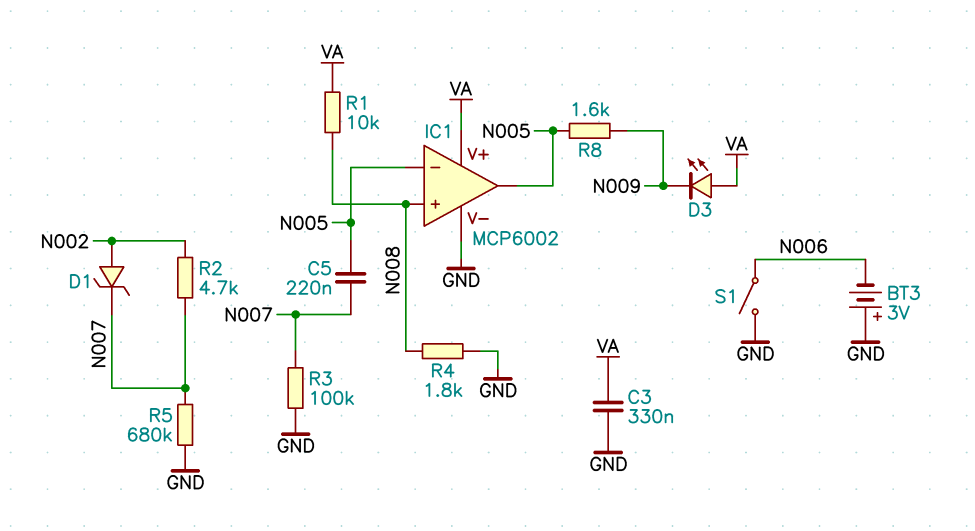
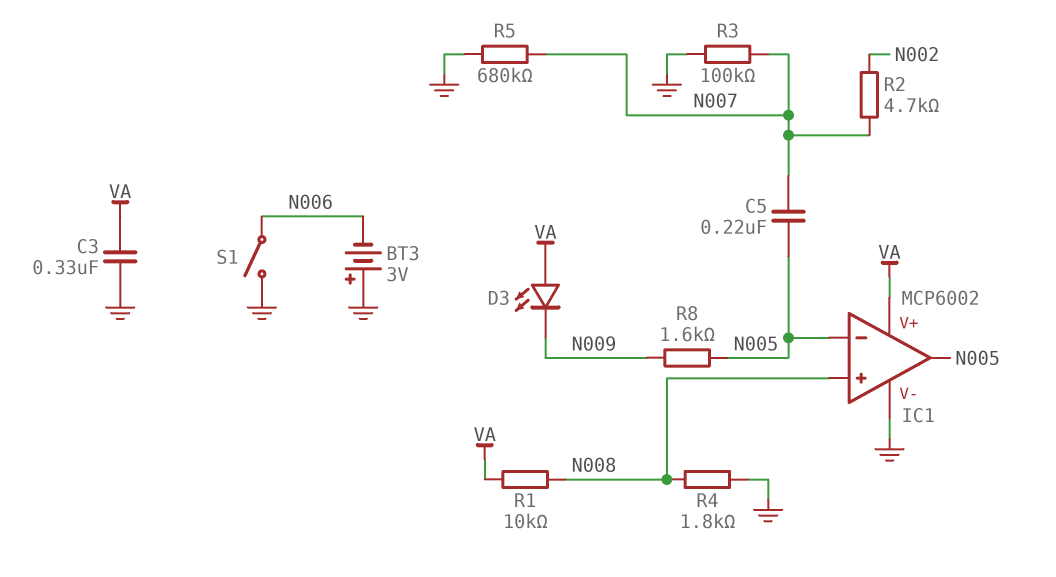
D1: zener (A N002, K N007) -> none

